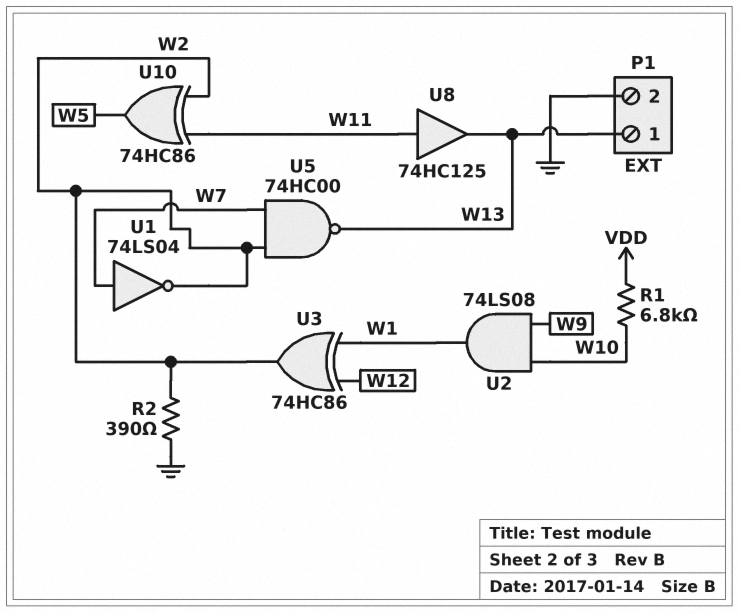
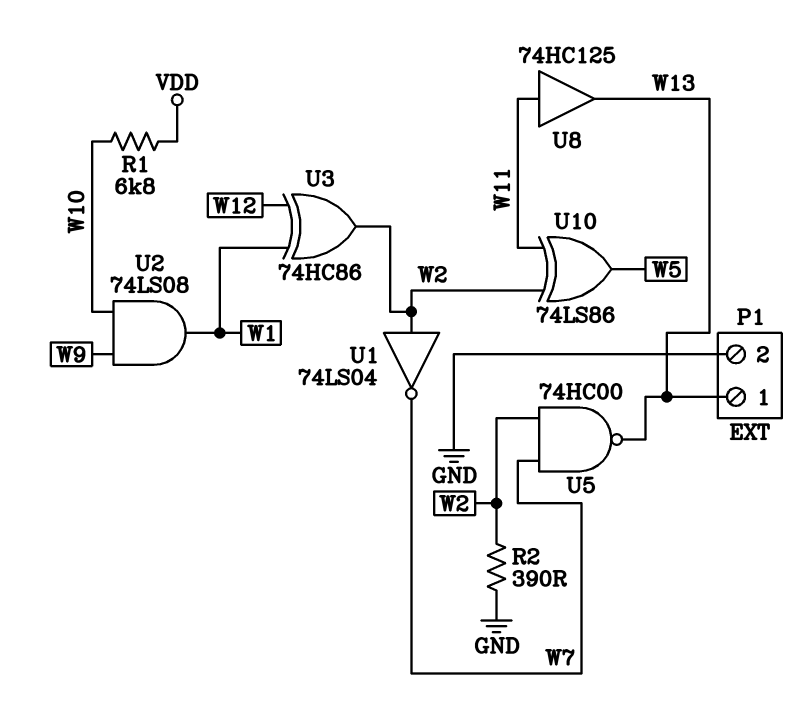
U1: NOT 74LS04 (in W7, out W2) -> NOT 74LS04 (in W2, out W7)
U10: XOR 74HC86 (in W2, in W11, out W5) -> XOR 74LS86 (in W2, in W11, out W5)

